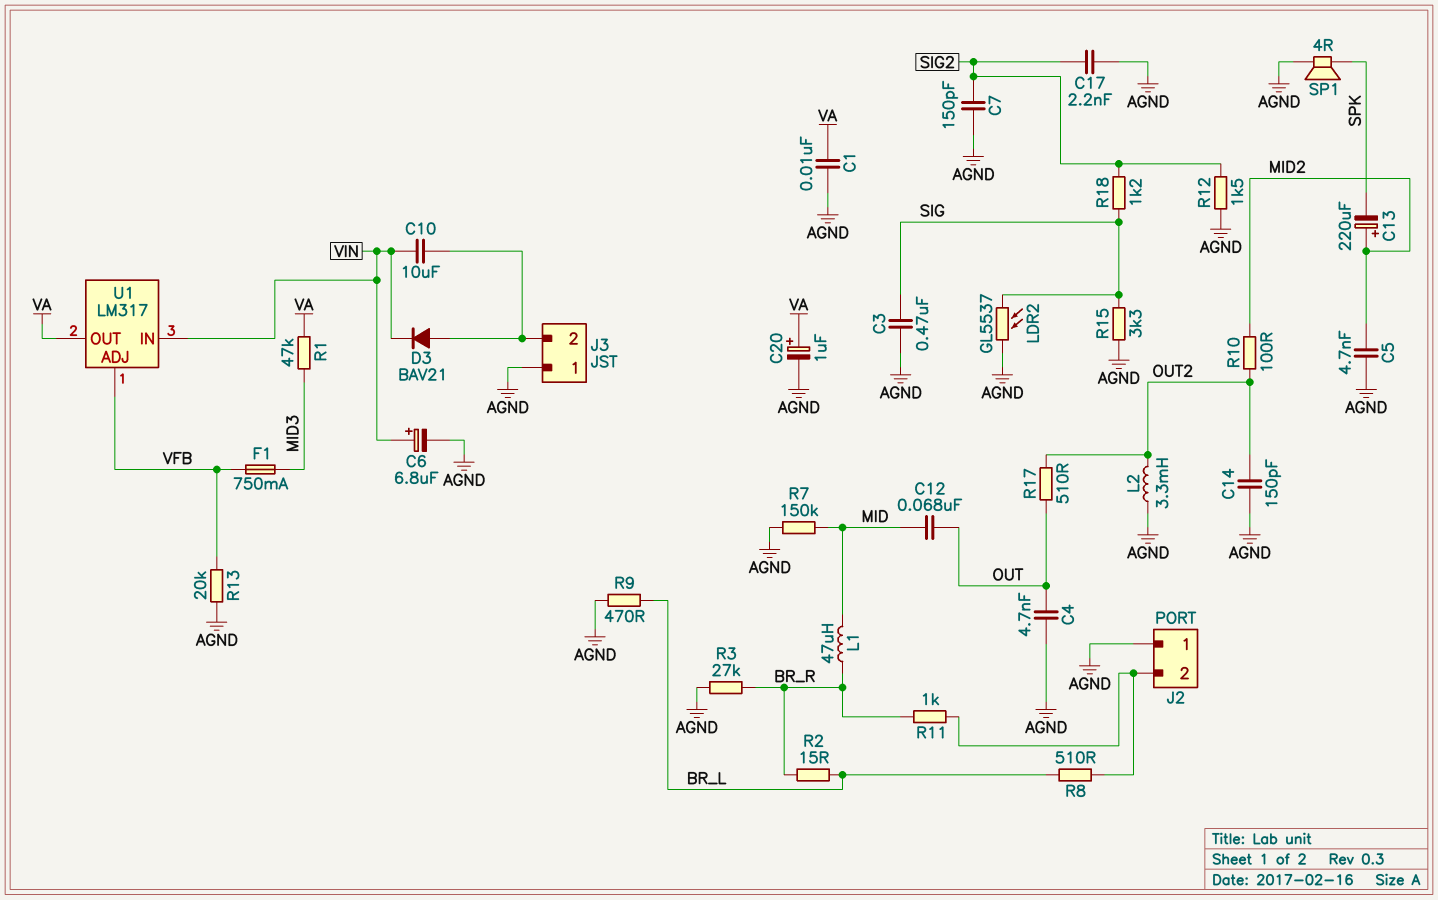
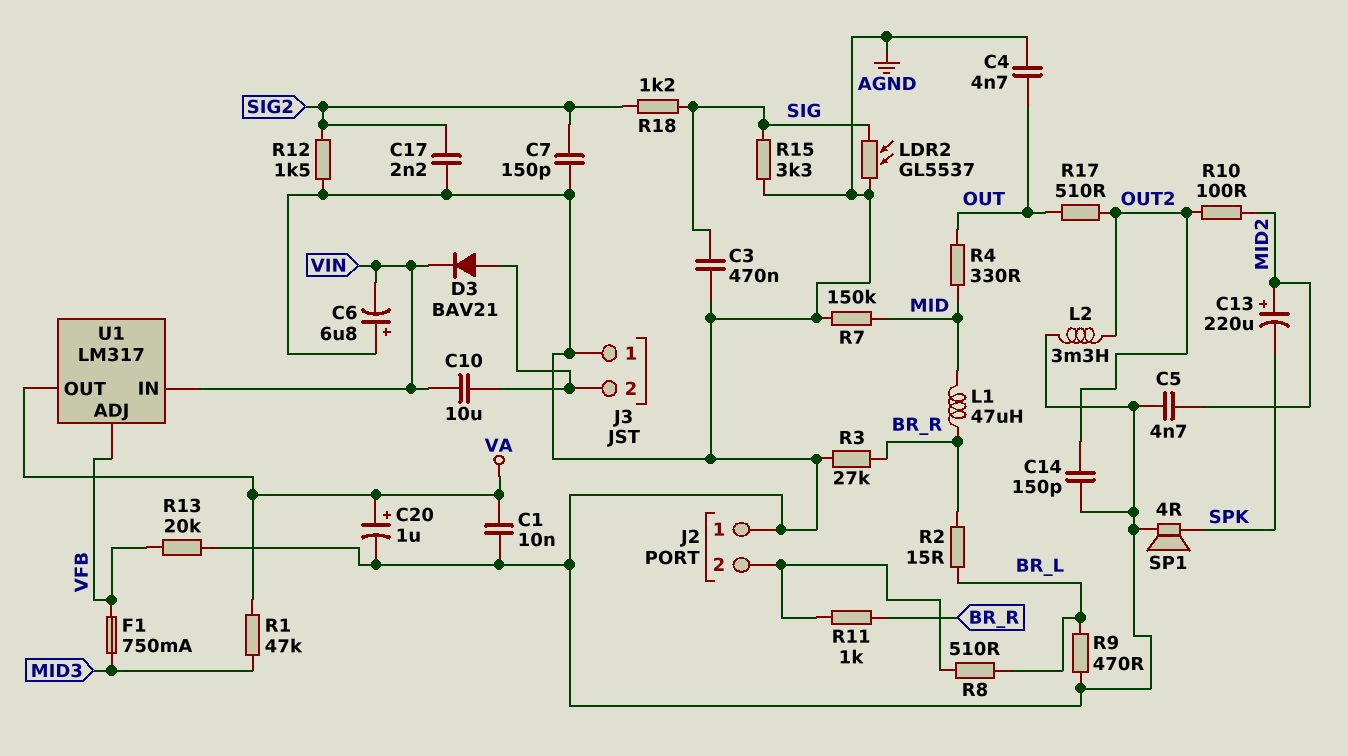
C6: 6.8uF (plus VIN, minus AGND) -> 6.8uF (plus AGND, minus VIN)
C12: 68nF (MID, OUT) -> none
R4: none -> 330 (MID, OUT)

